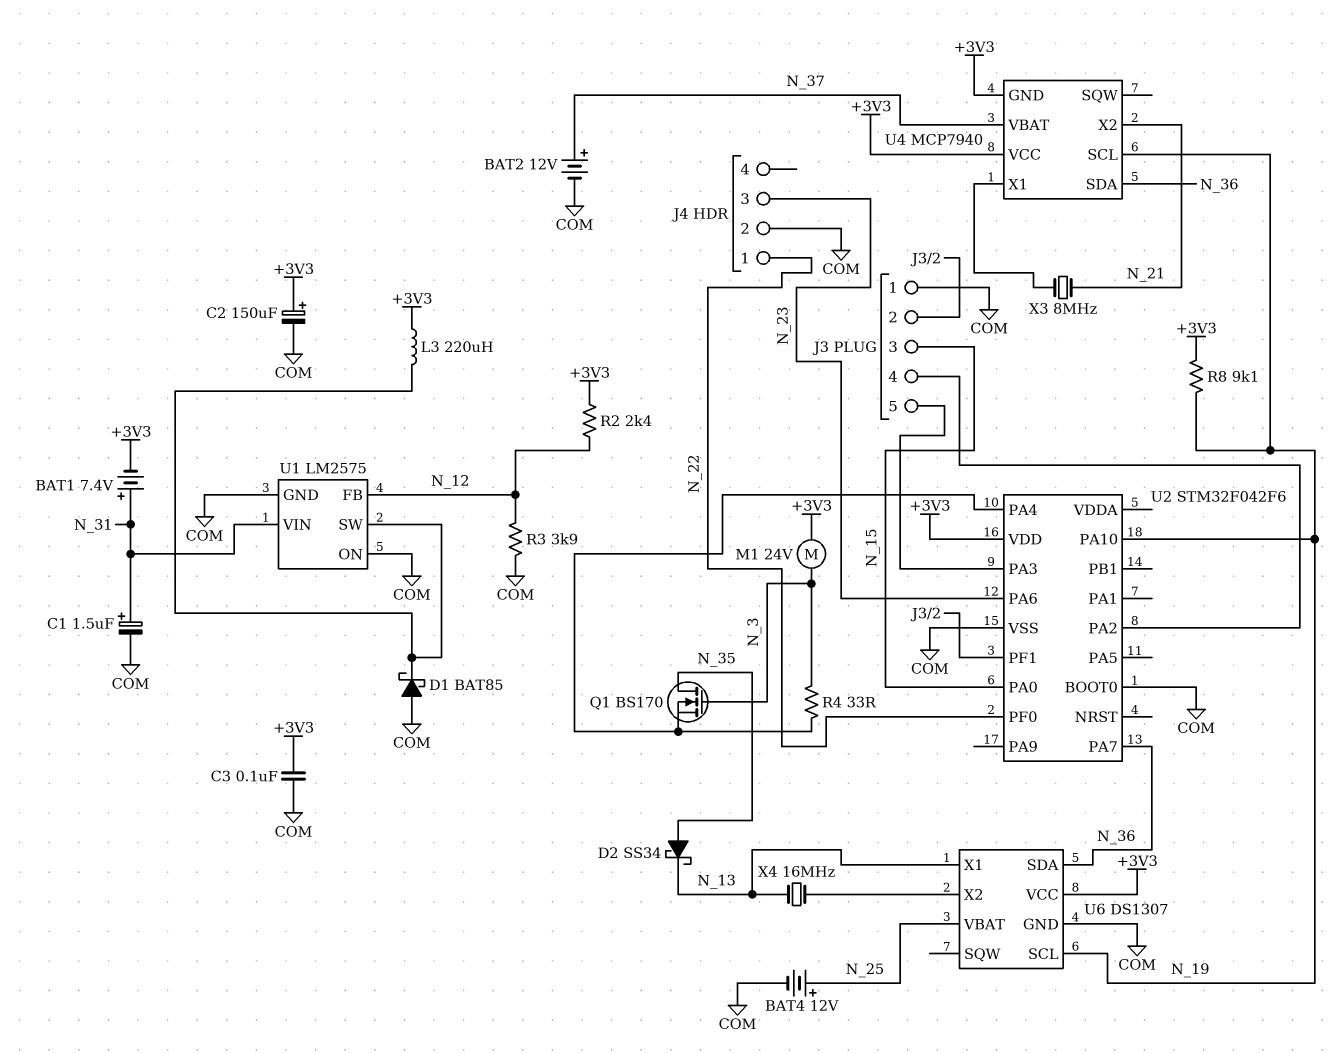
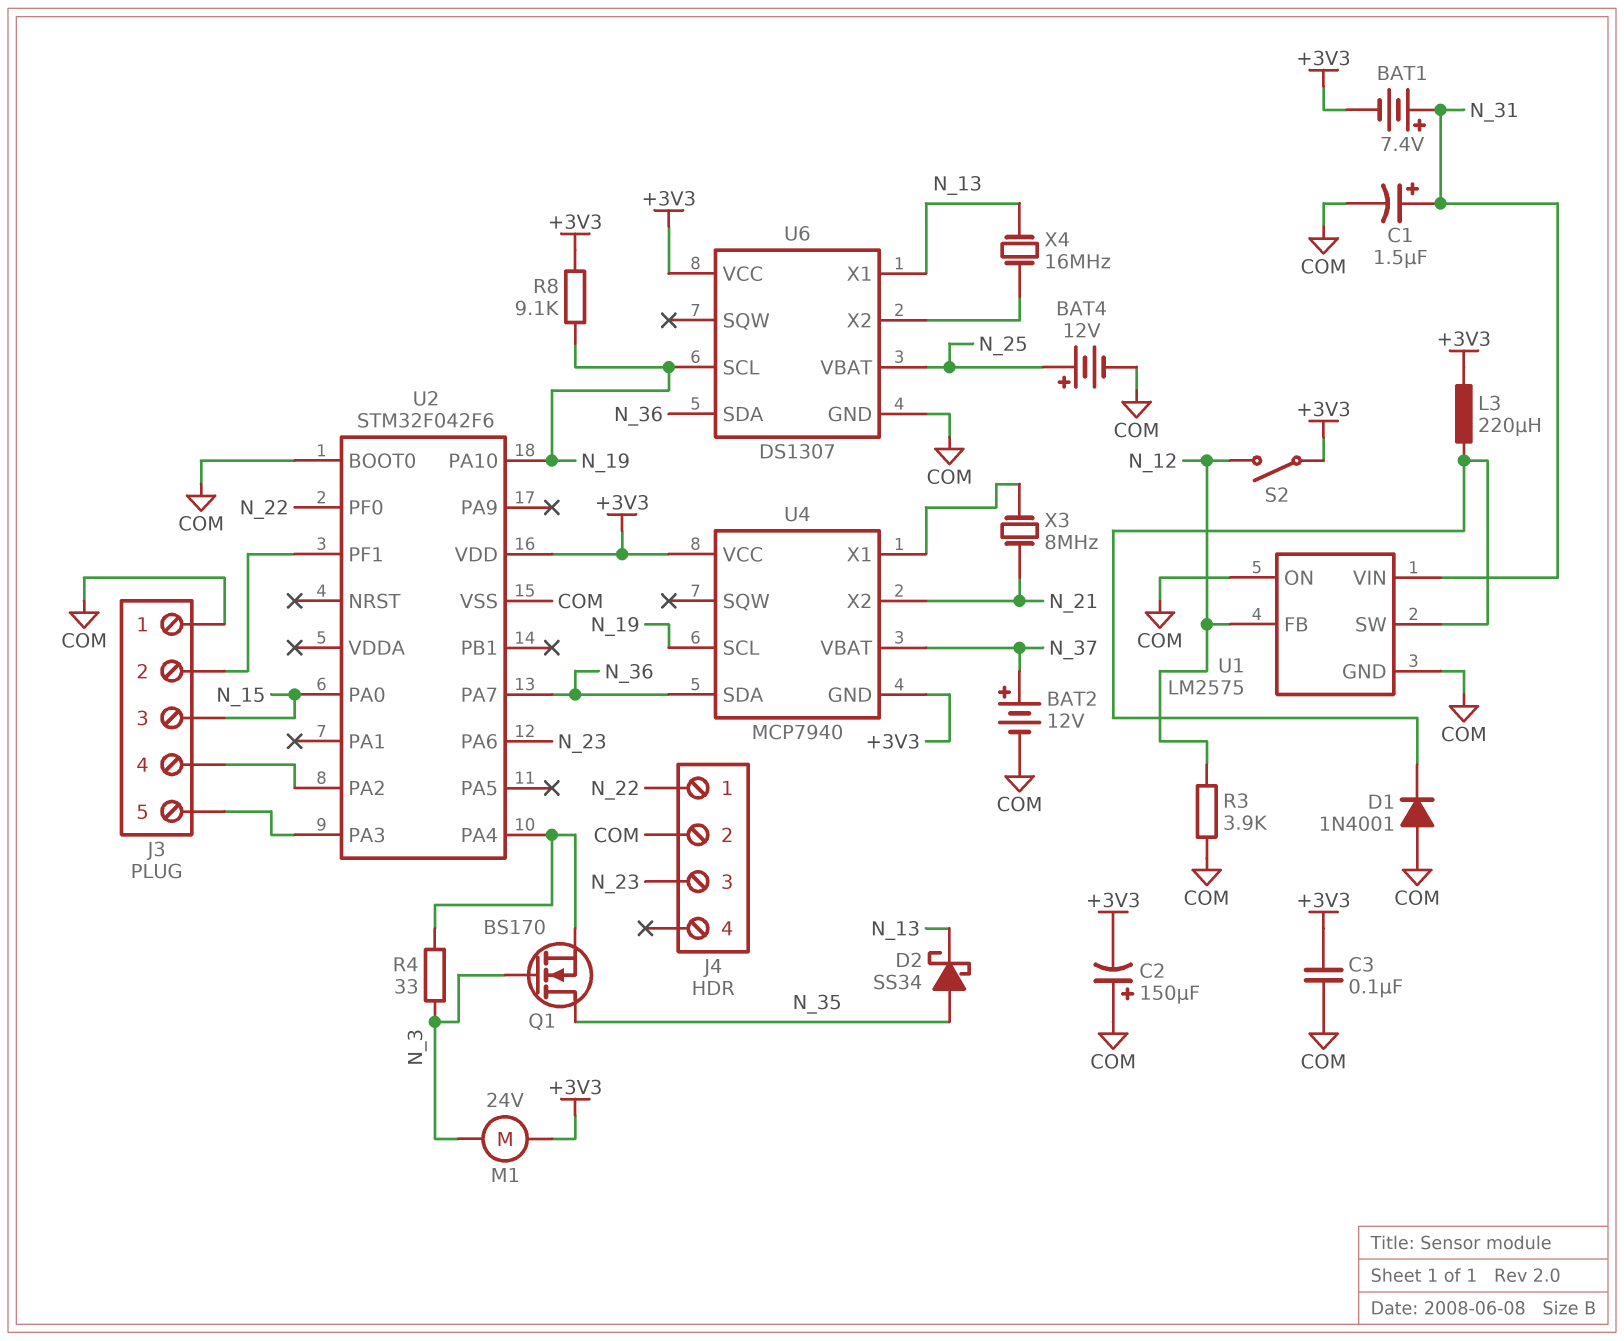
C2: 150uF (plus +3V3, minus COM) -> 150uF (plus COM, minus +3V3)
D1: schottky BAT85 (A COM, K U1/SW) -> diode 1N4001 (A COM, K U1/SW)
R2: 2.4k (+3V3, N_12) -> none
S2: none -> switch (+3V3, N_12)

